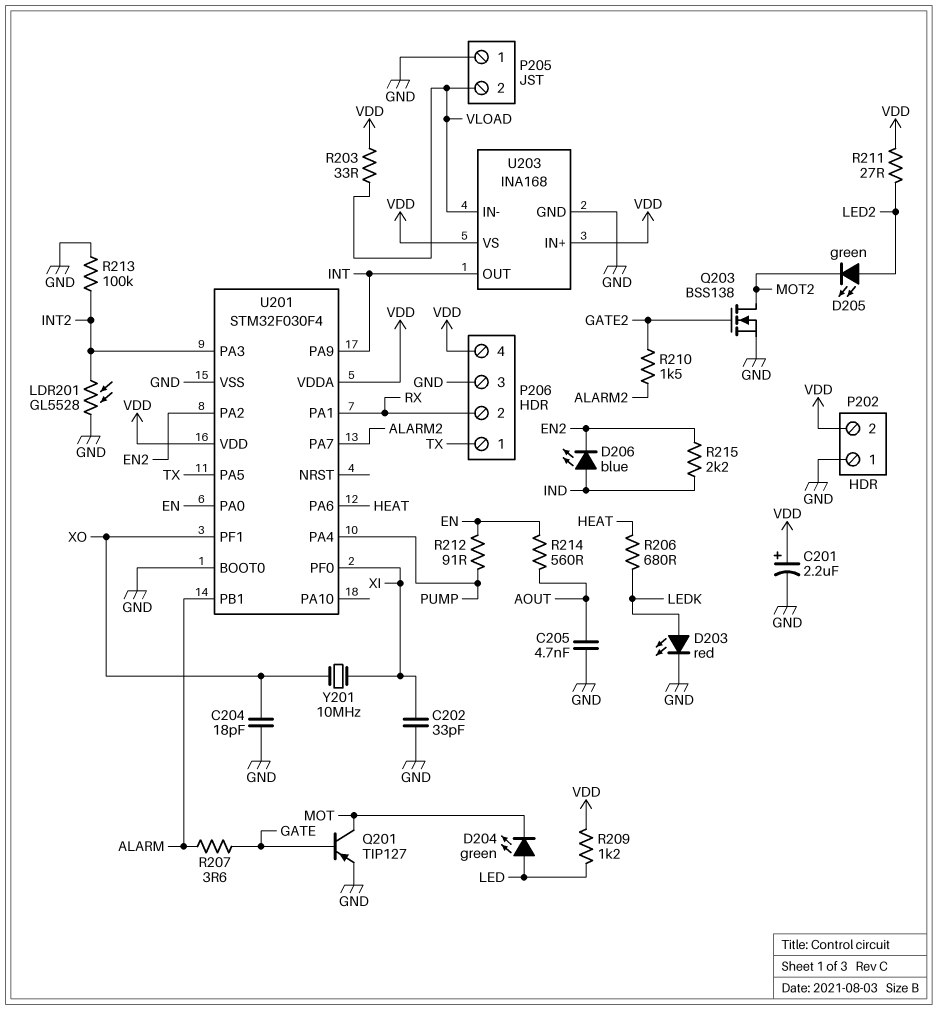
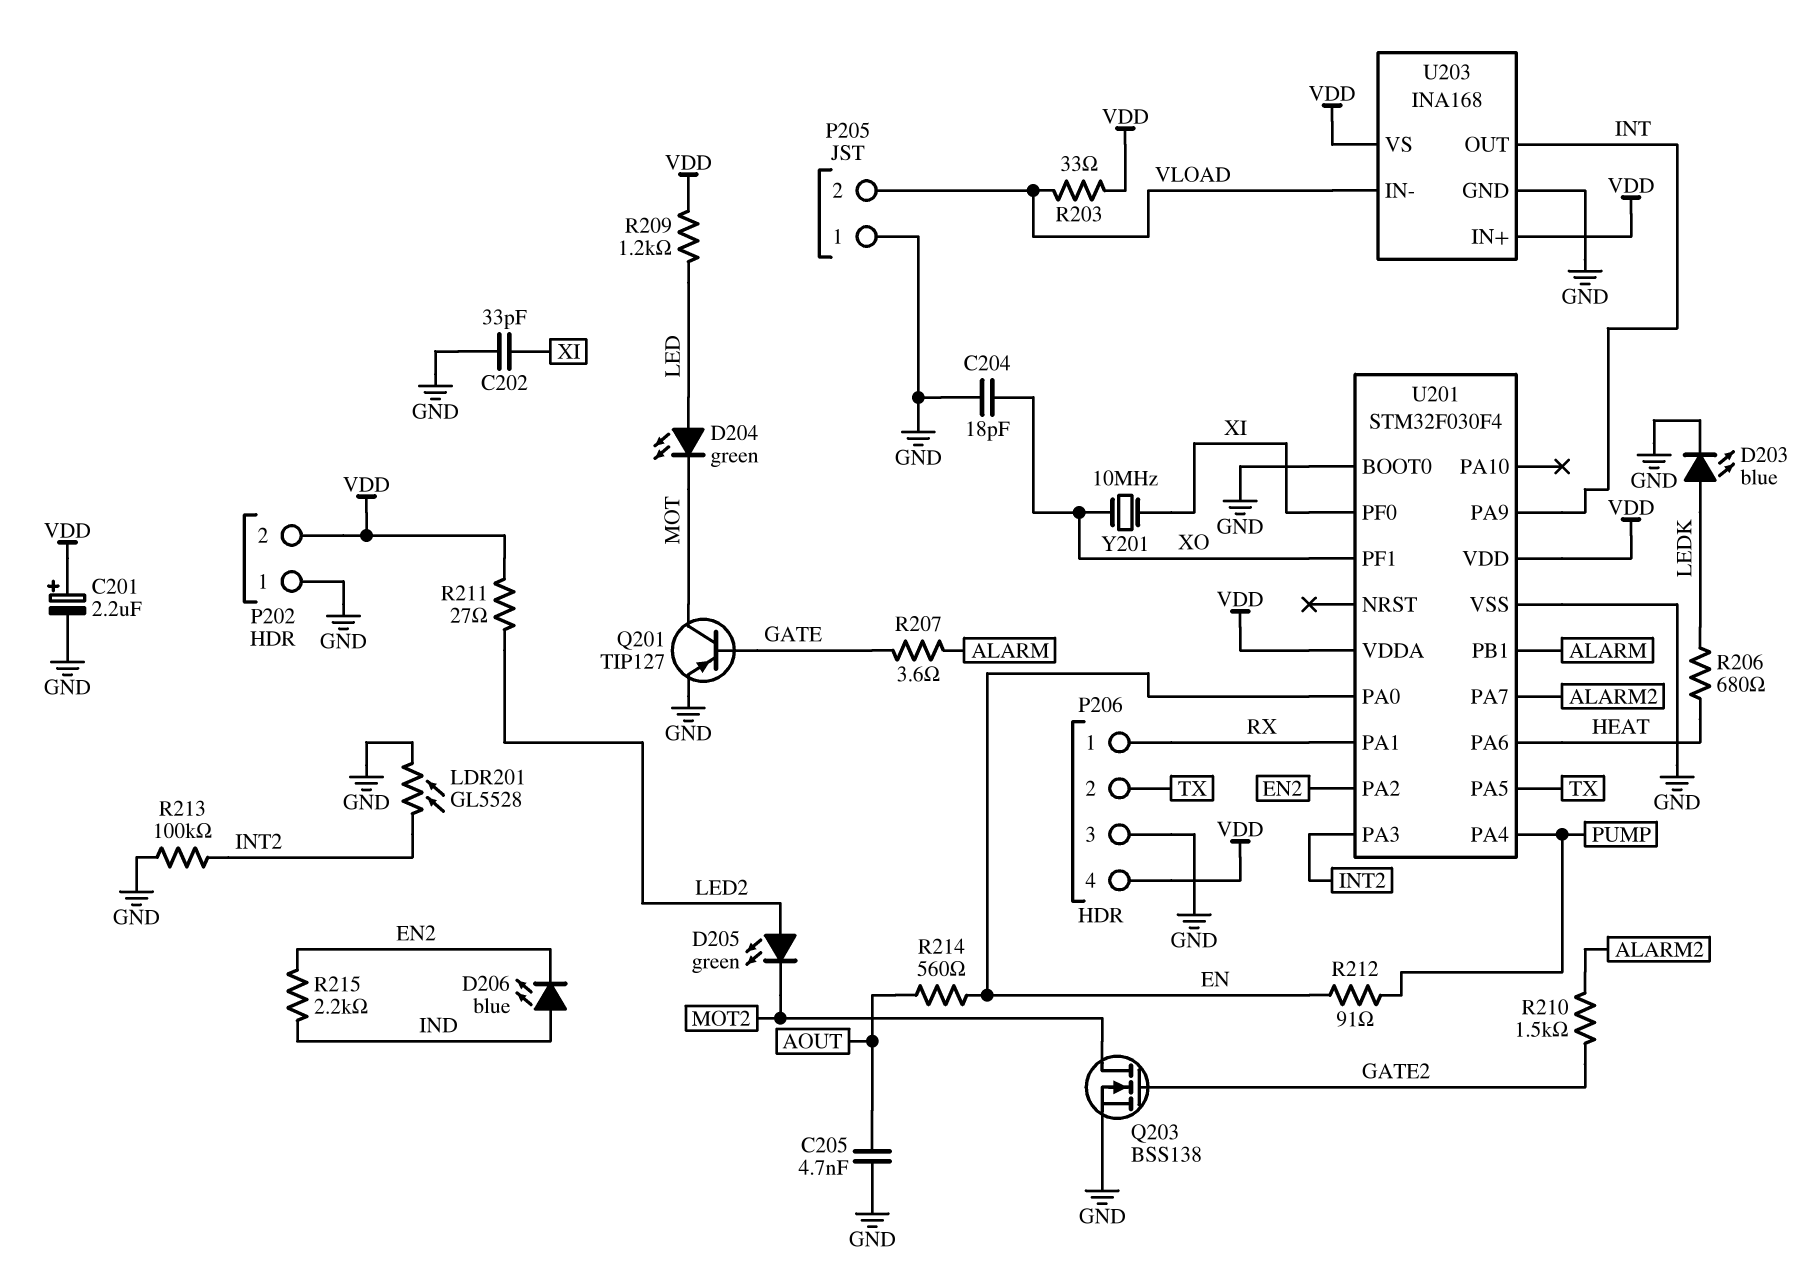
D203: LED red (A LEDK, K GND) -> LED blue (A LEDK, K GND)
P206 pin 1: TX -> RX
P206 pin 2: RX -> TX

